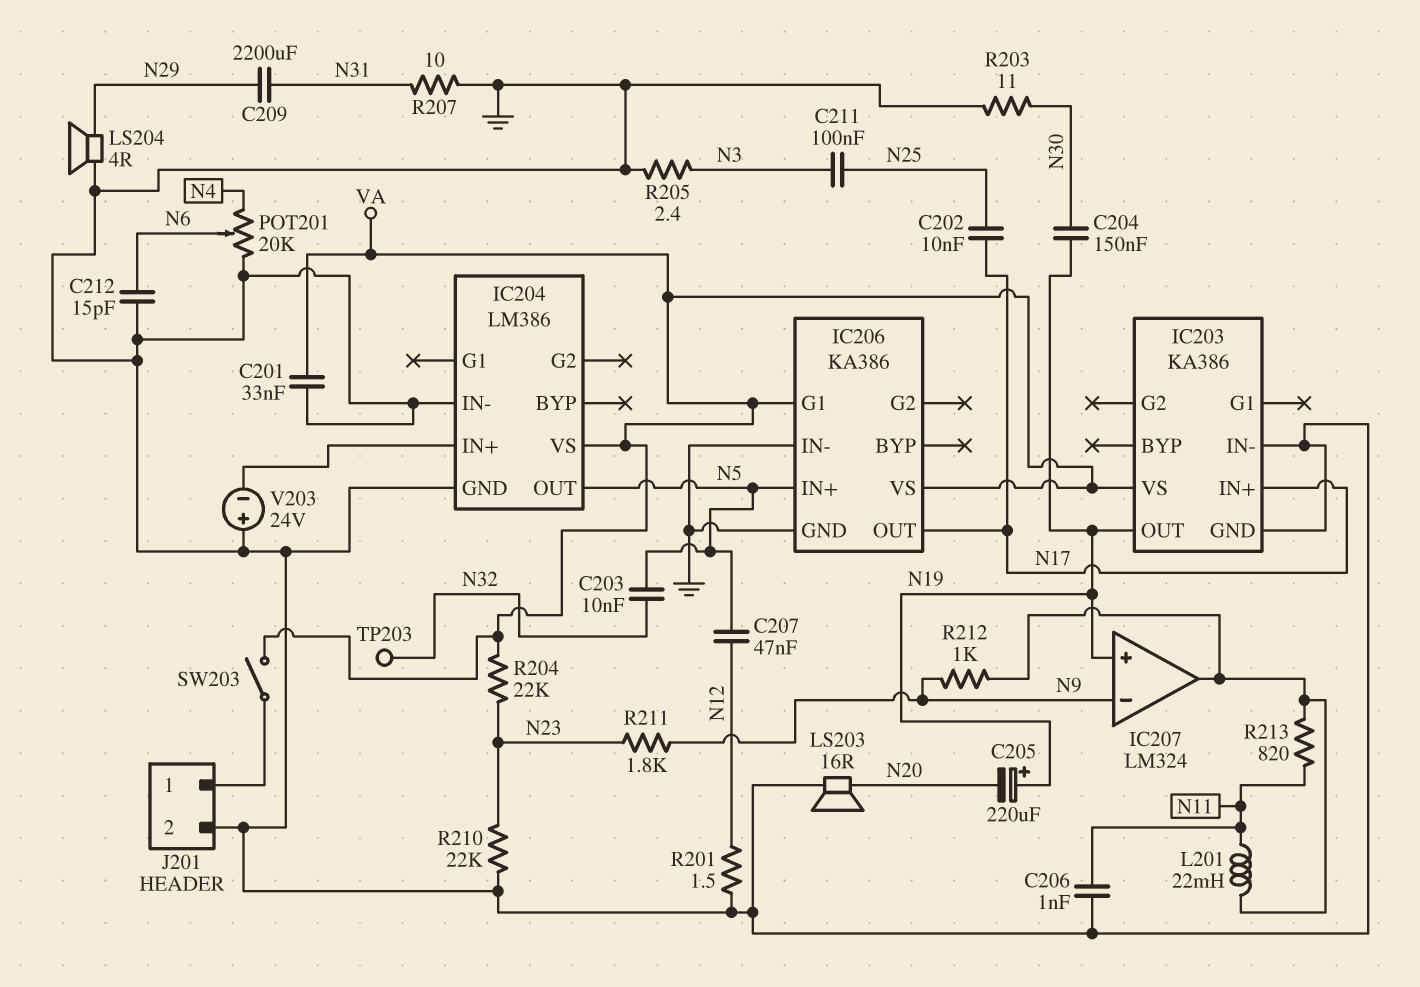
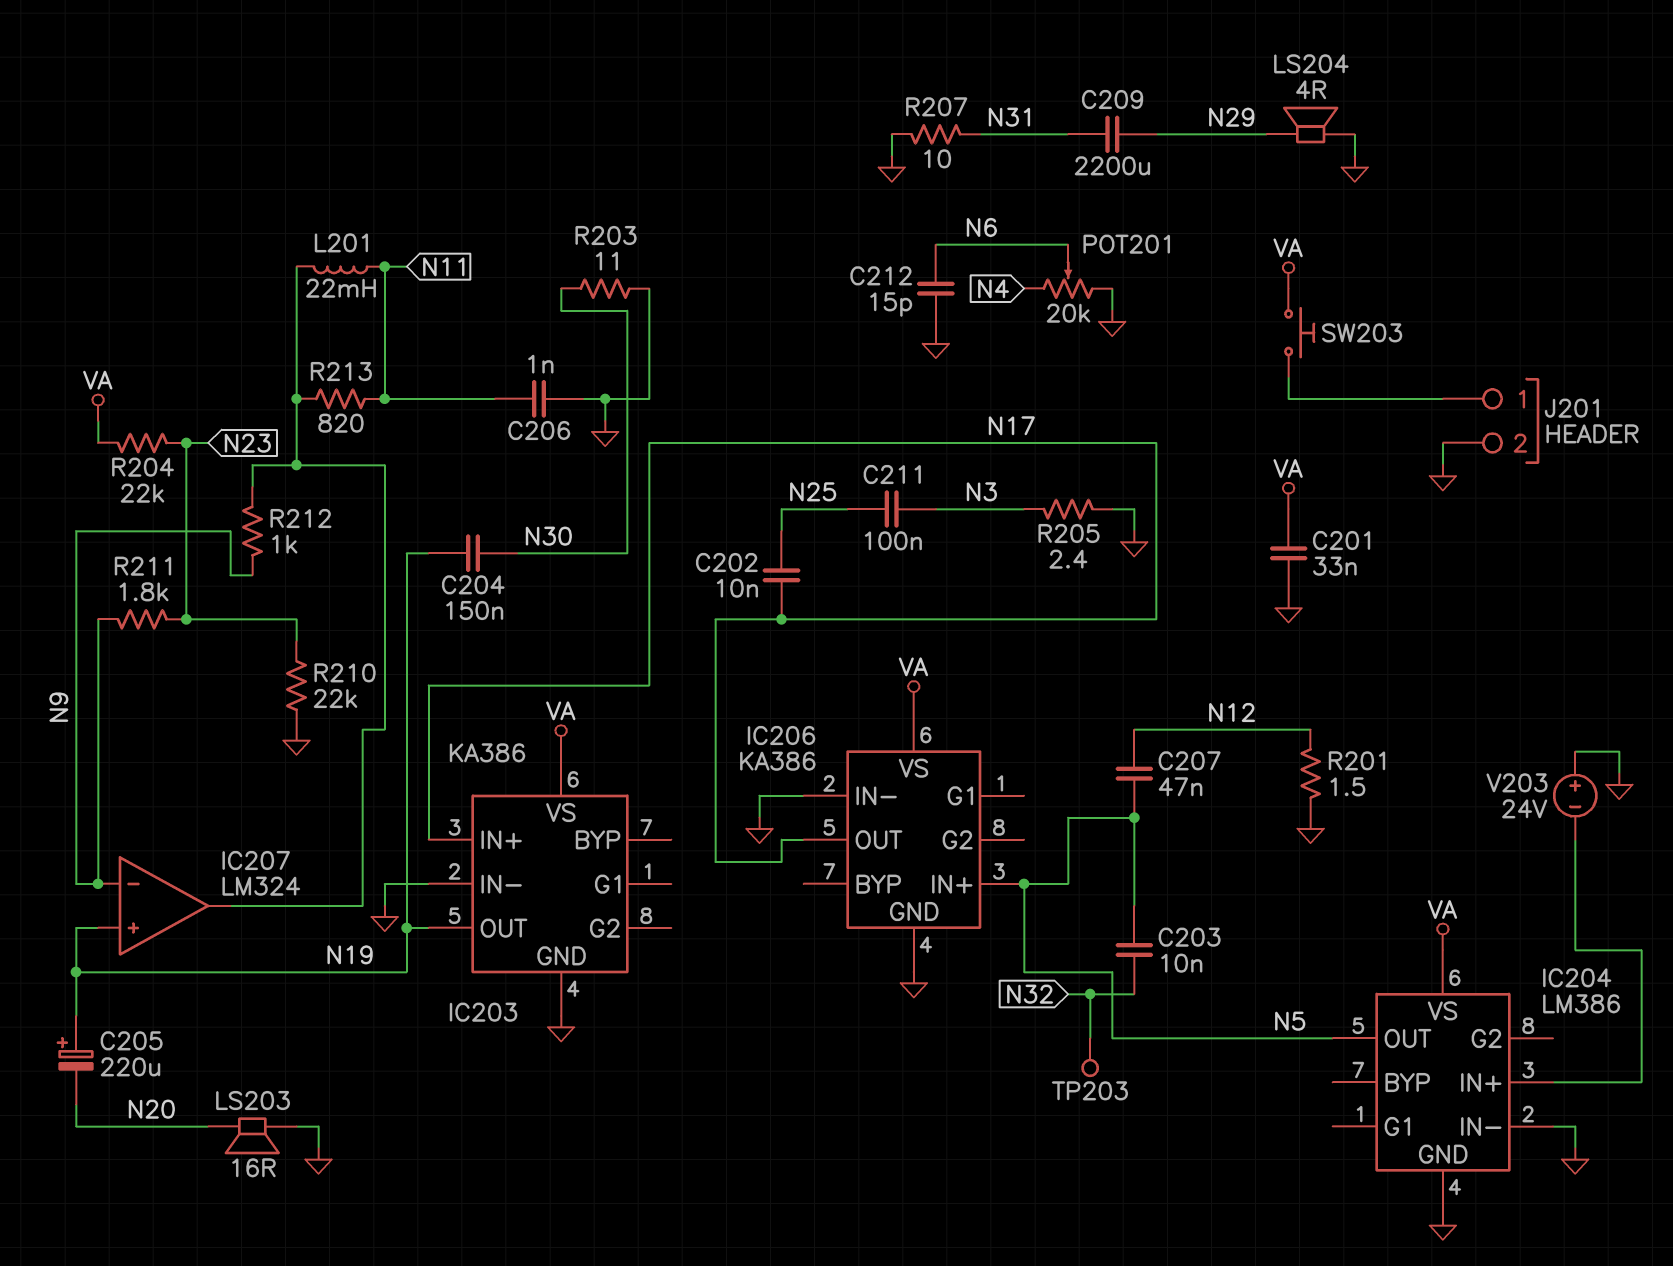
IC206 pin G1: VA -> none
SW203: switch (J201/1, VA) -> button (J201/1, VA)

